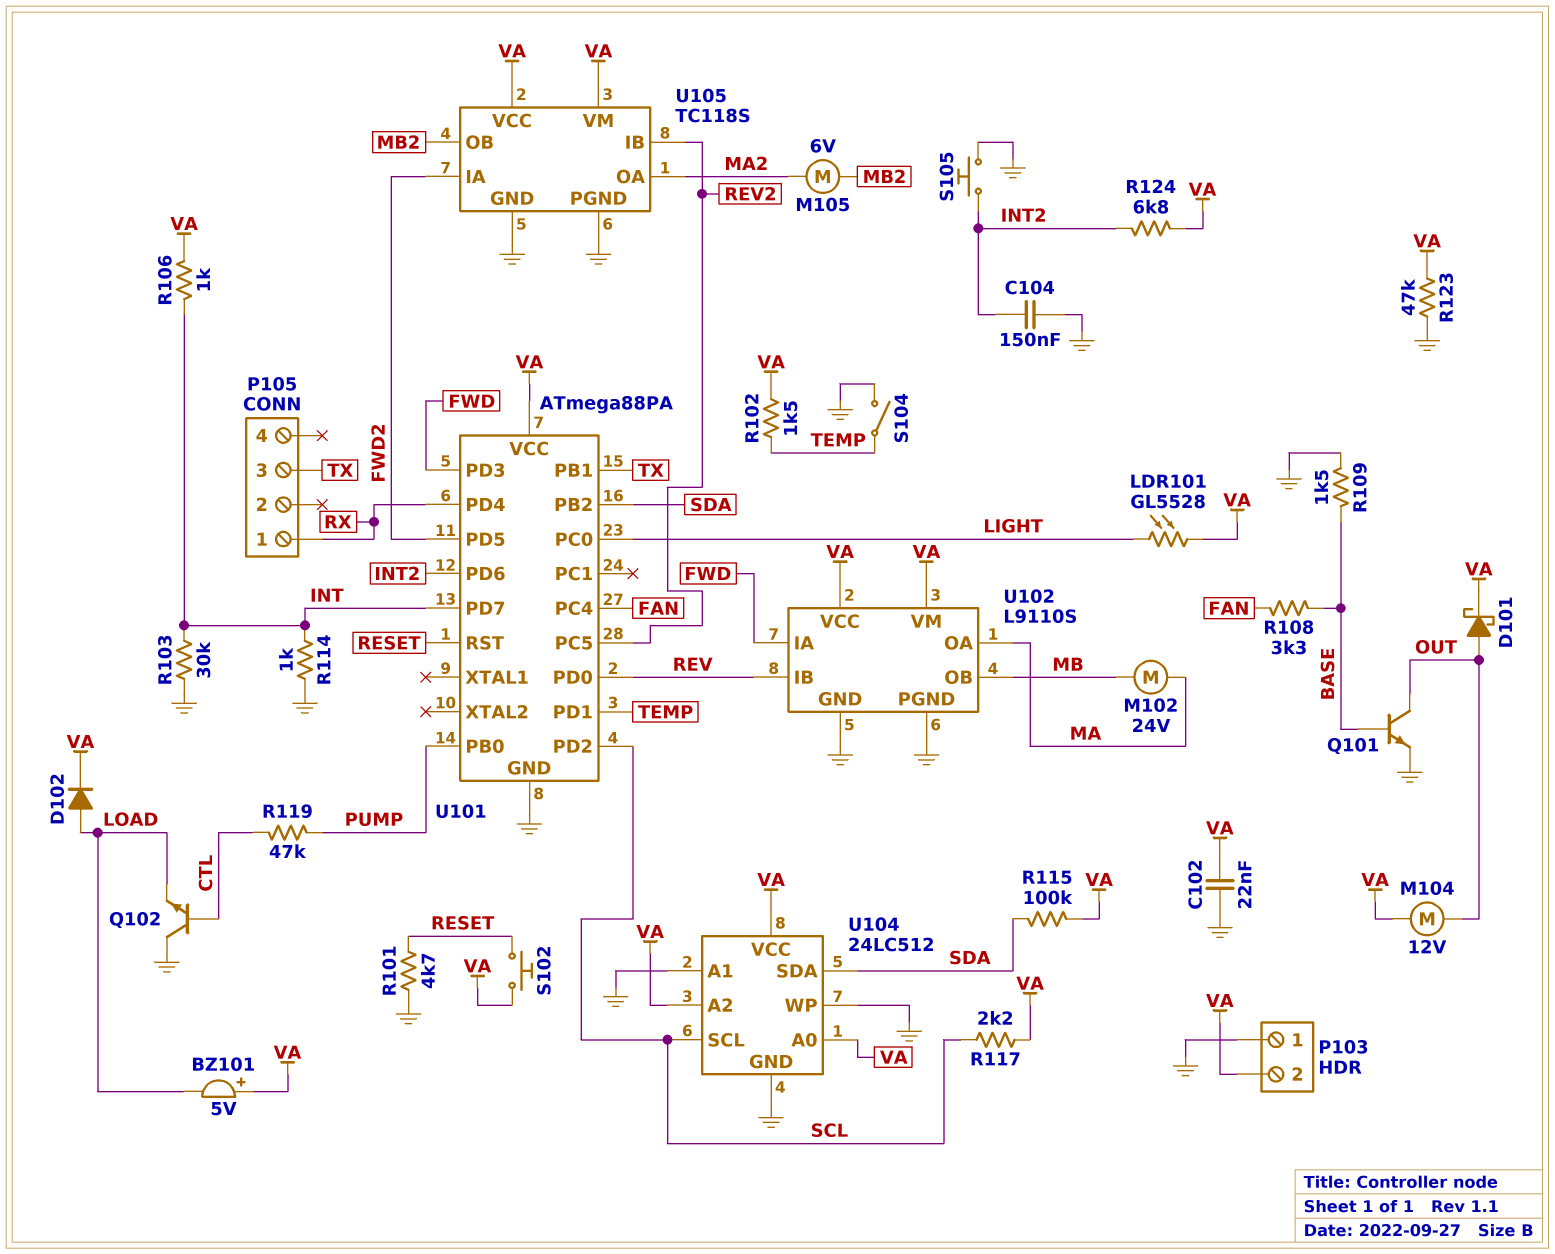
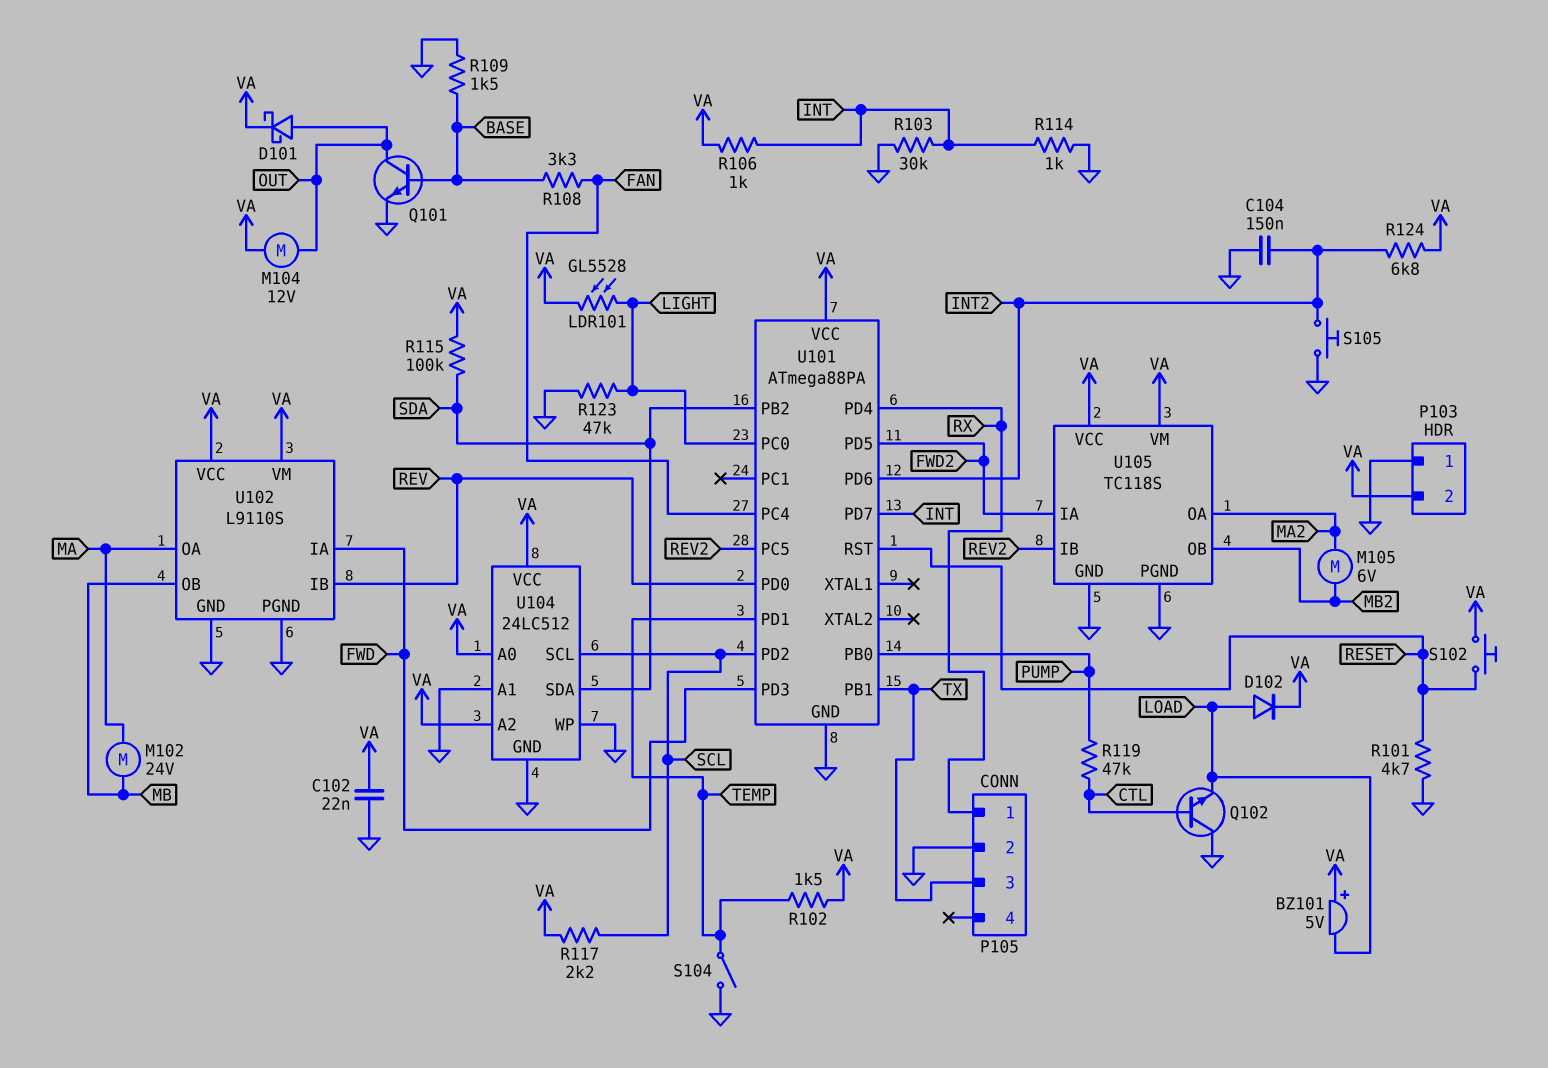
P105 pin 2: none -> GND
R123: 47k (GND, VA) -> 47k (GND, LIGHT)

